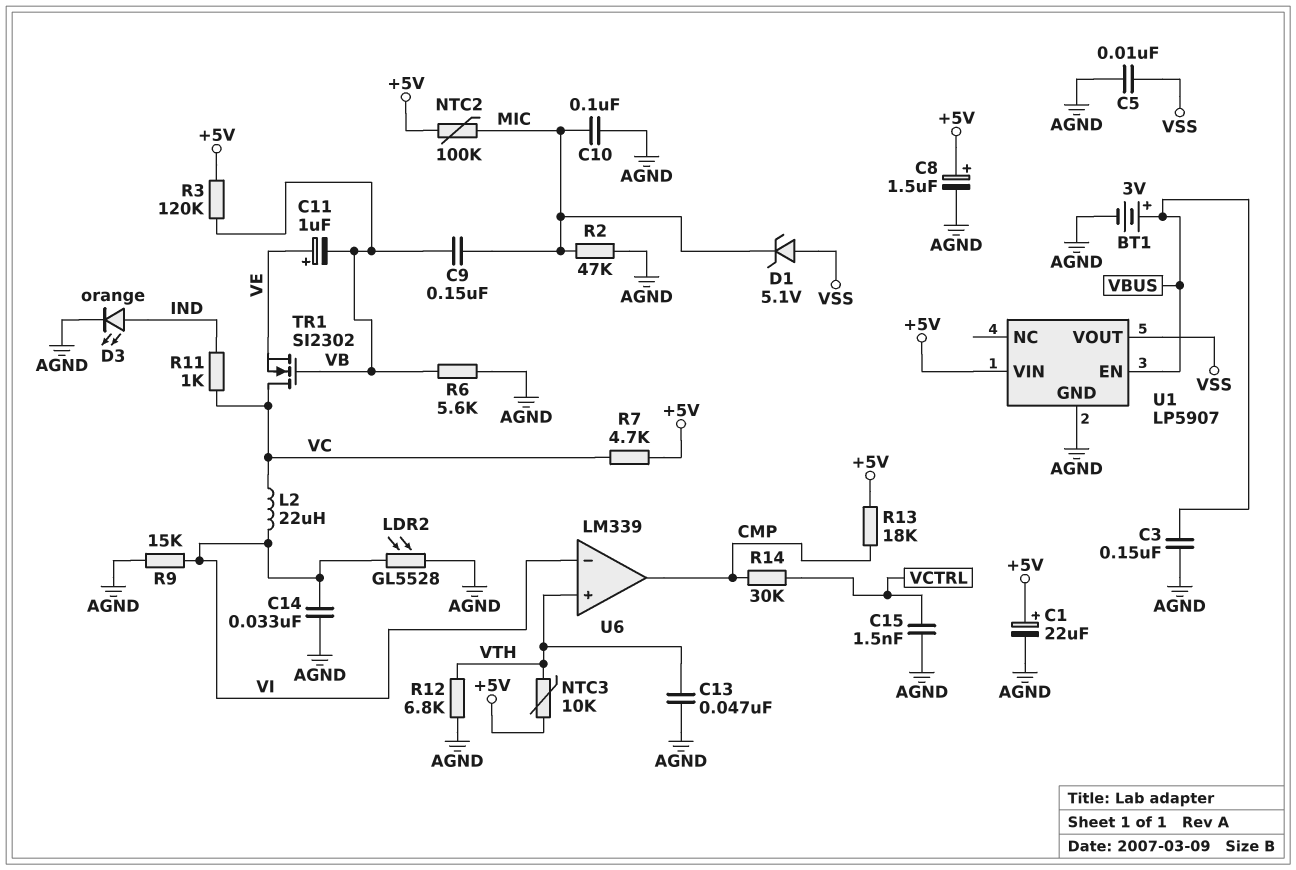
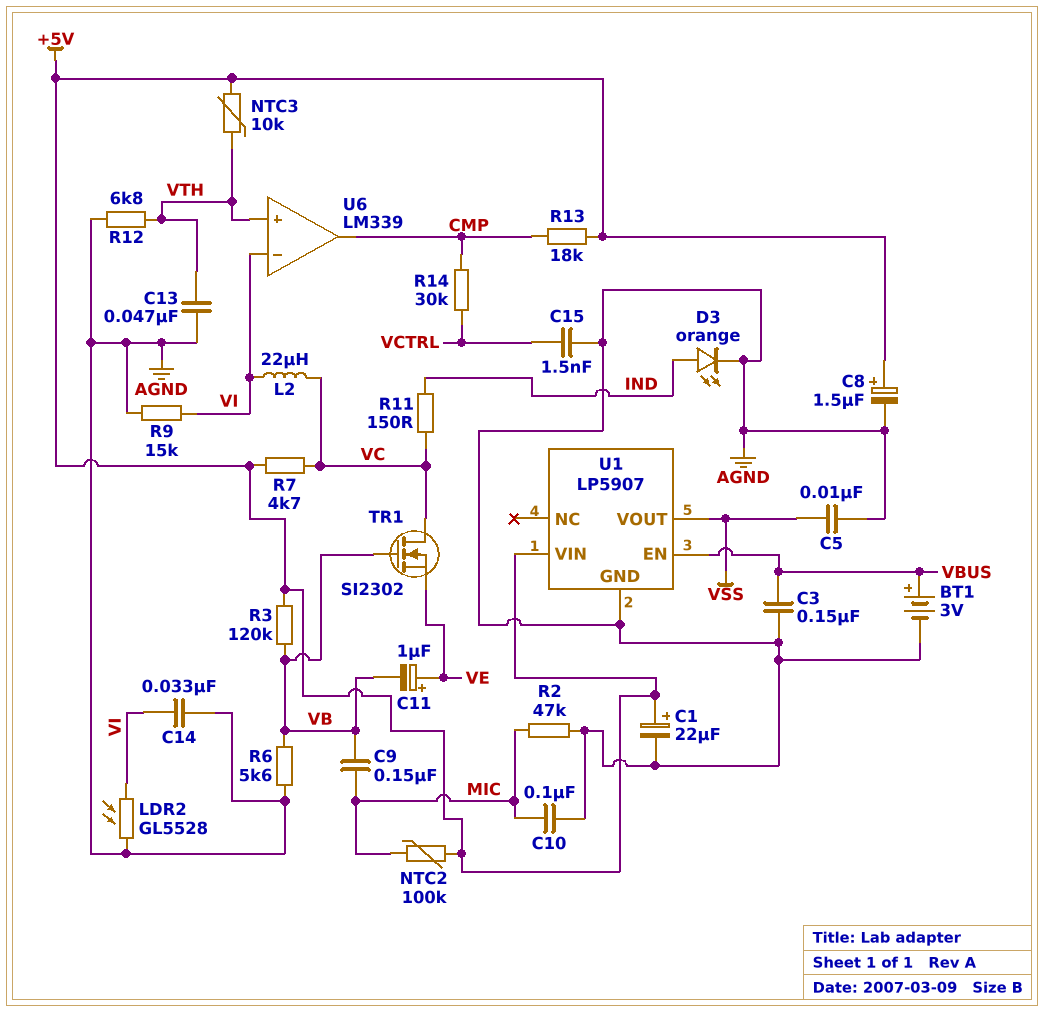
D1: zener 5.1V (A VSS, K MIC) -> none
R11: 1k (IND, VC) -> 150 (IND, VC)

